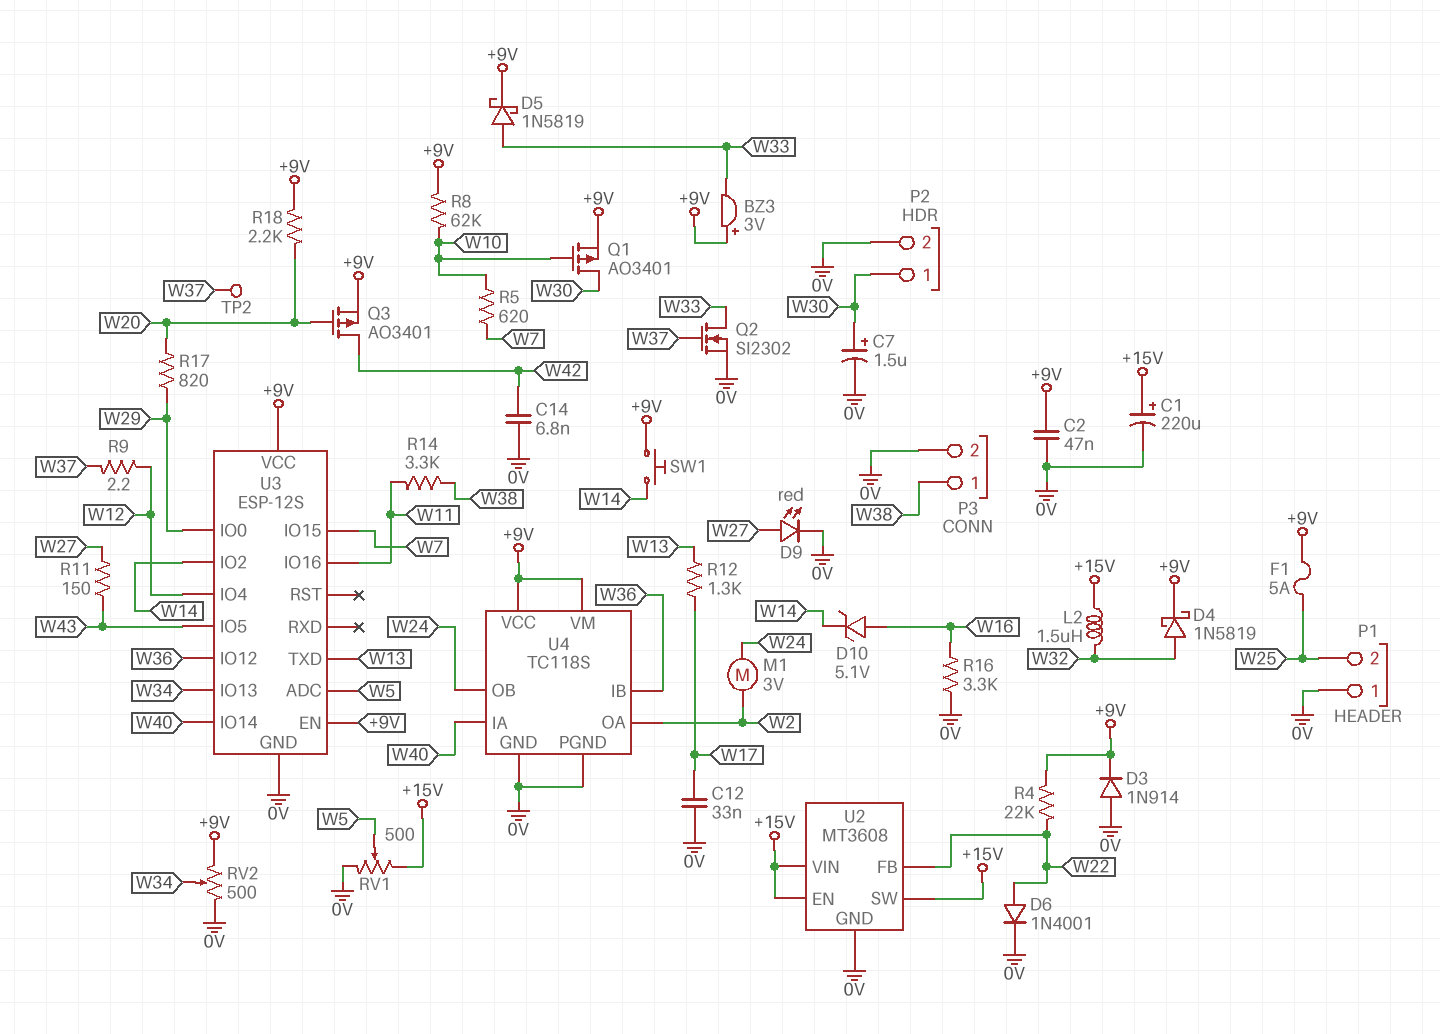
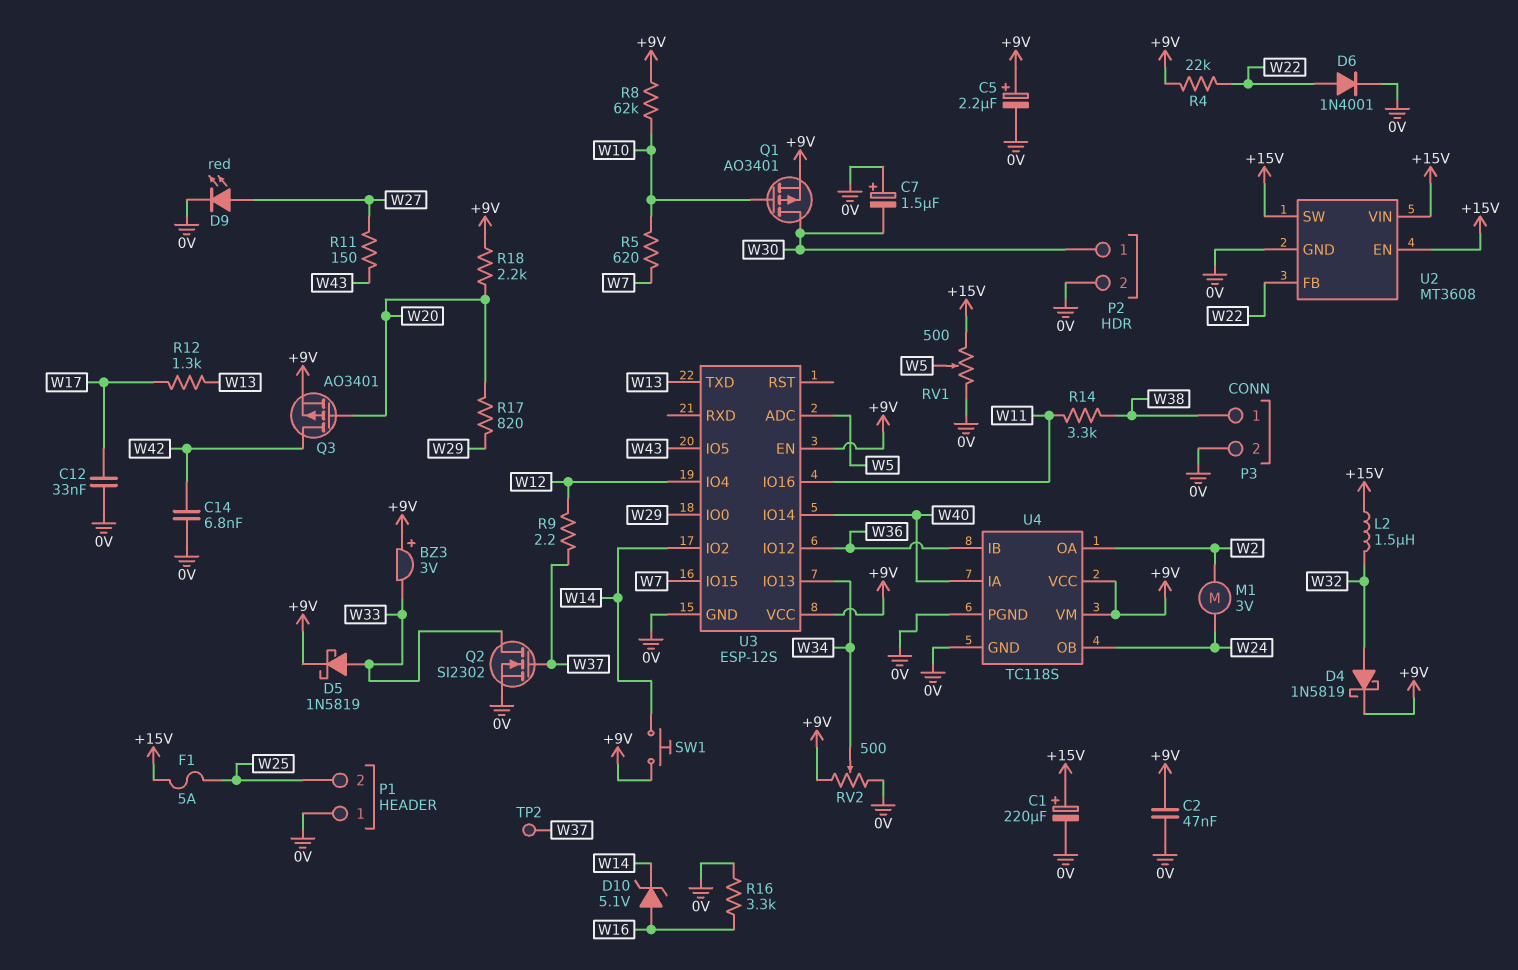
C5: none -> 2.2uF (plus +9V, minus 0V)
C7: 1.5uF (plus W30, minus 0V) -> 1.5uF (plus 0V, minus W30)
D3: diode 1N914 (A 0V, K +9V) -> none
F1: 5A (+9V, W25) -> 5A (+15V, W25)

